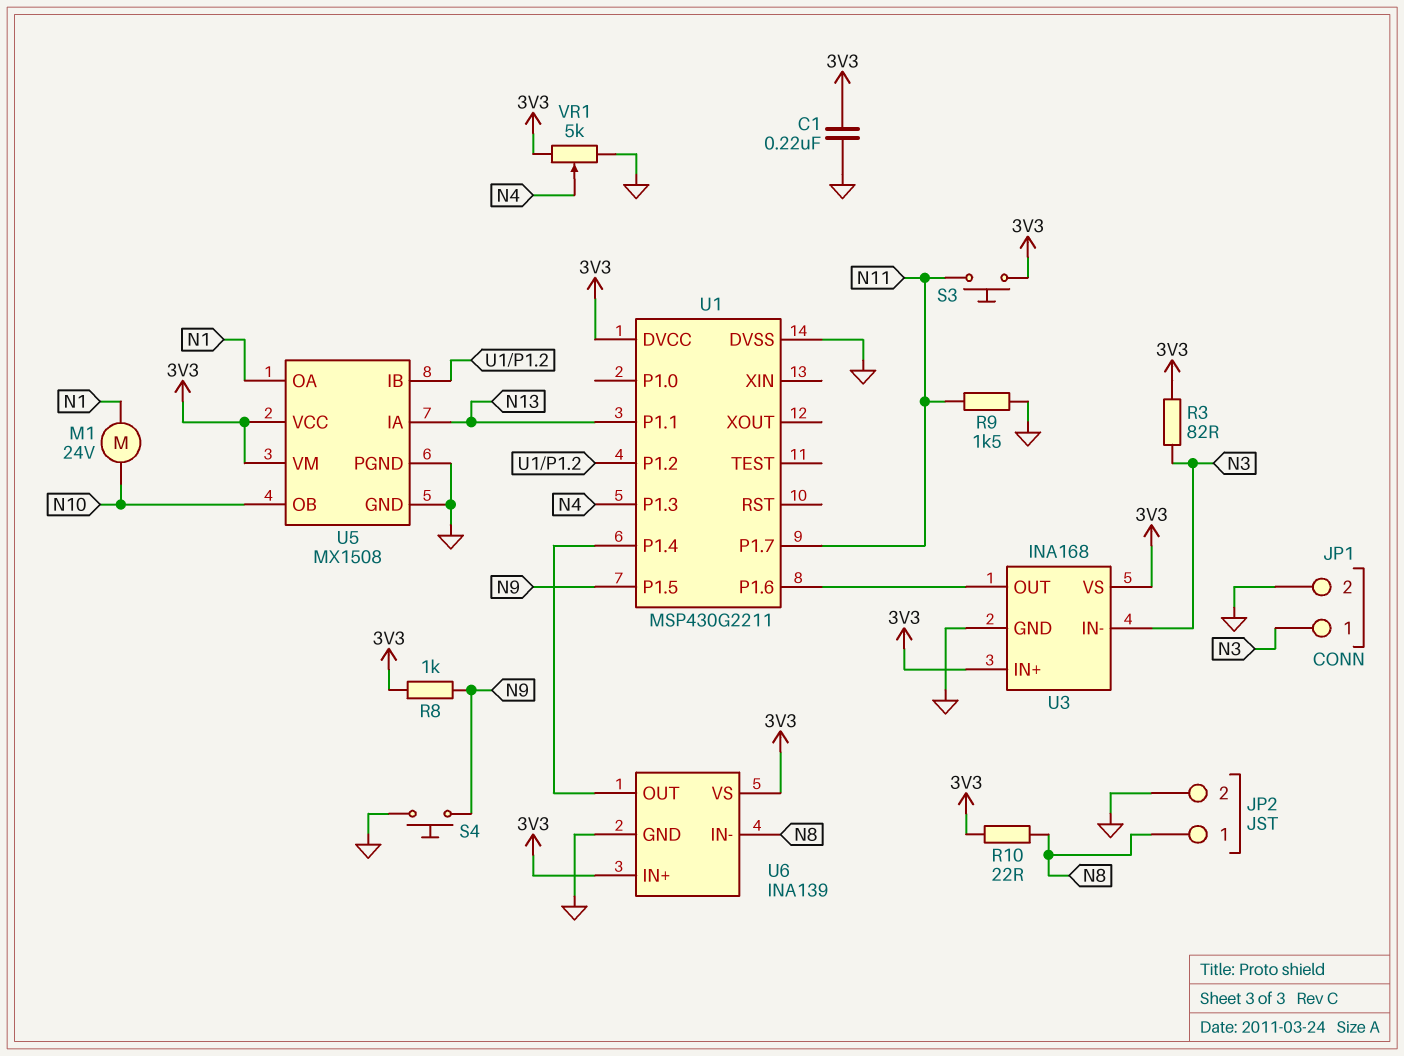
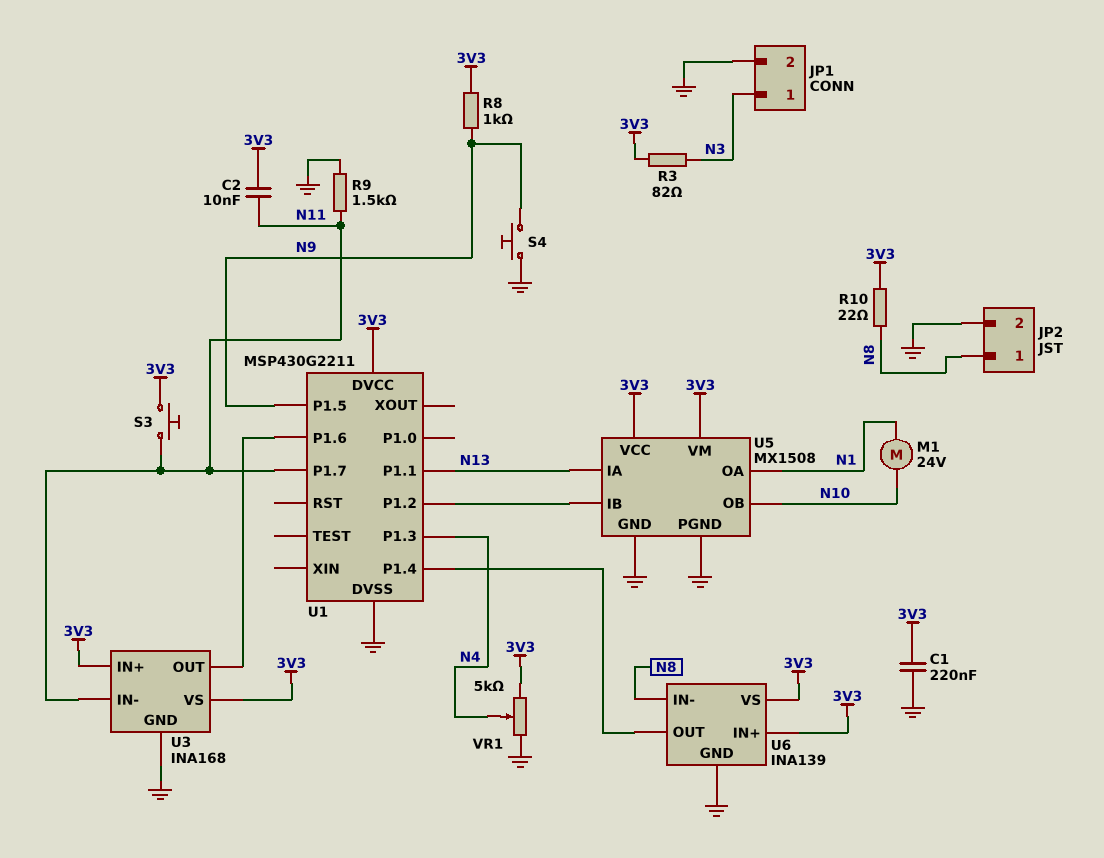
C2: none -> 10nF (3V3, N11)
U3 pin IN-: N3 -> N11

